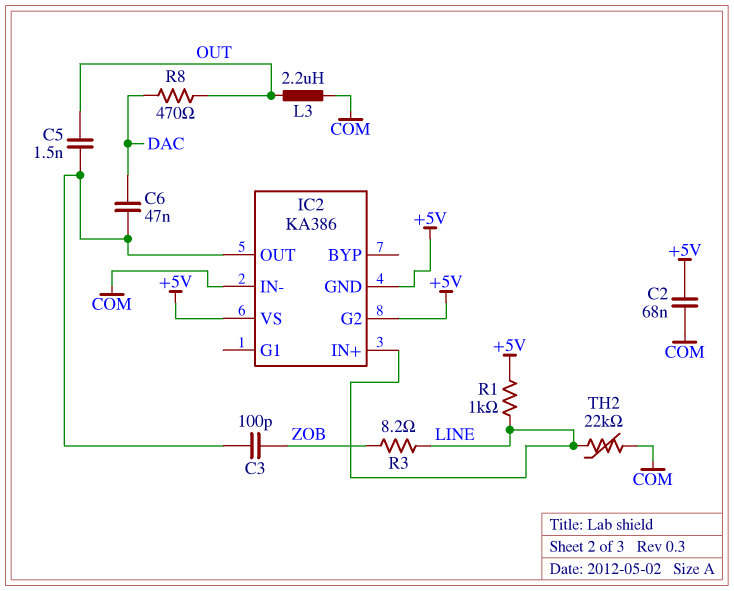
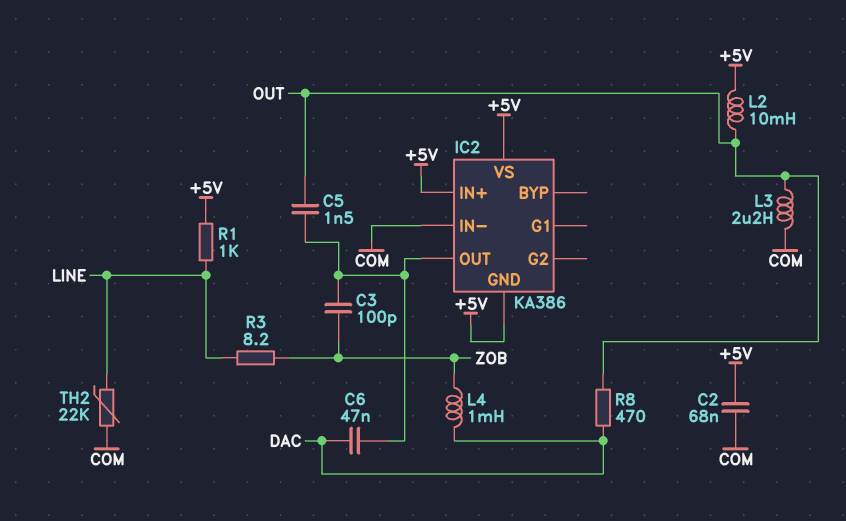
IC2 pin G2: +5V -> none
IC2 pin IN+: LINE -> +5V
L2: none -> 10mH (+5V, OUT)
L4: none -> 1mH (DAC, ZOB)

